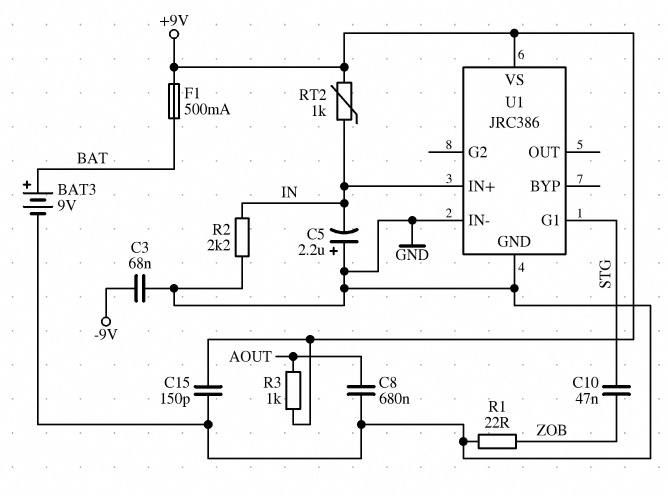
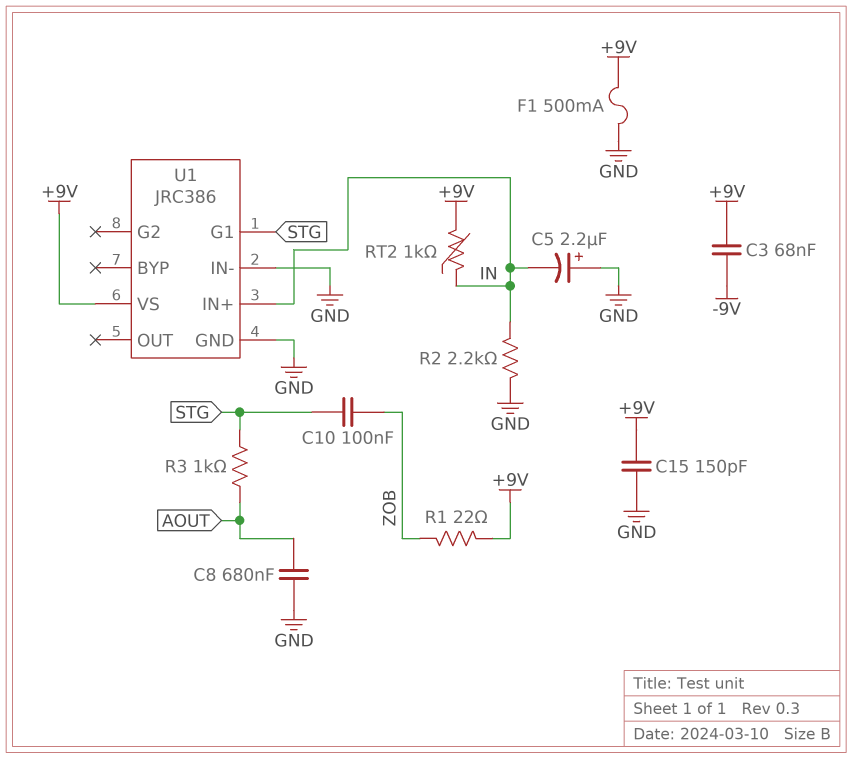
BAT3: 9V (plus BAT, minus GND) -> none
C3: 68nF (-9V, GND) -> 68nF (+9V, -9V)
C10: 47nF (STG, ZOB) -> 100nF (STG, ZOB)
F1: 500mA (+9V, BAT) -> 500mA (+9V, GND)
R1: 22 (GND, ZOB) -> 22 (+9V, ZOB)
R3: 1k (+9V, AOUT) -> 1k (AOUT, STG)

